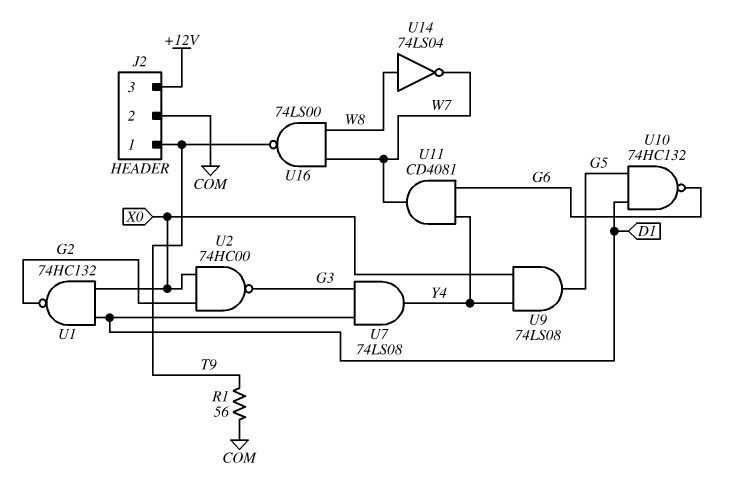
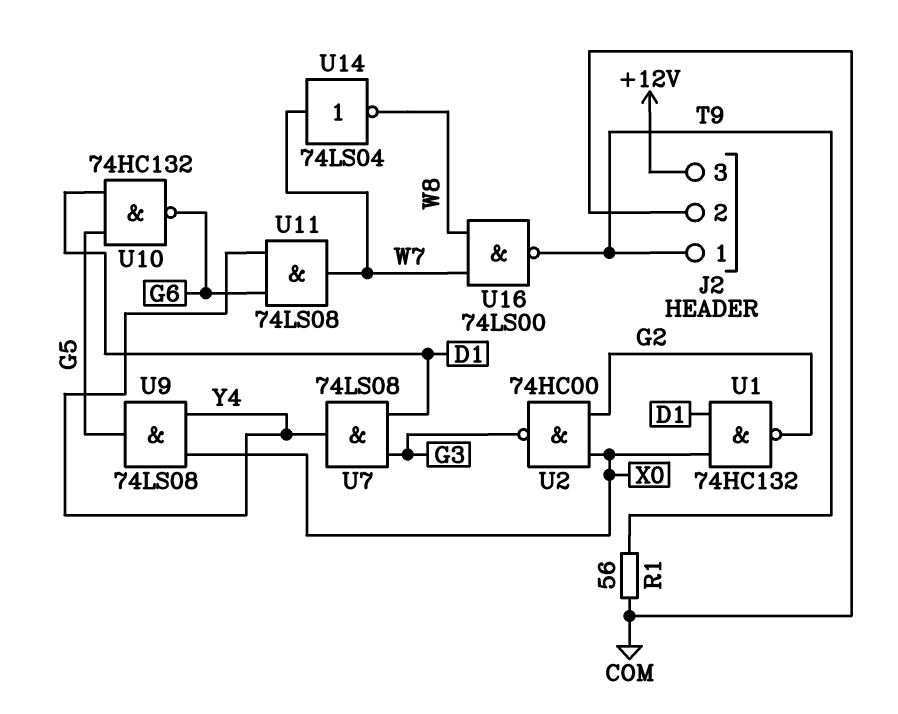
U11: AND CD4081 (in G6, in Y4, out W7) -> AND 74LS08 (in G6, in Y4, out W7)
U14: NOT 74LS04 (in W8, out W7) -> NOT 74LS04 (in W7, out W8)

